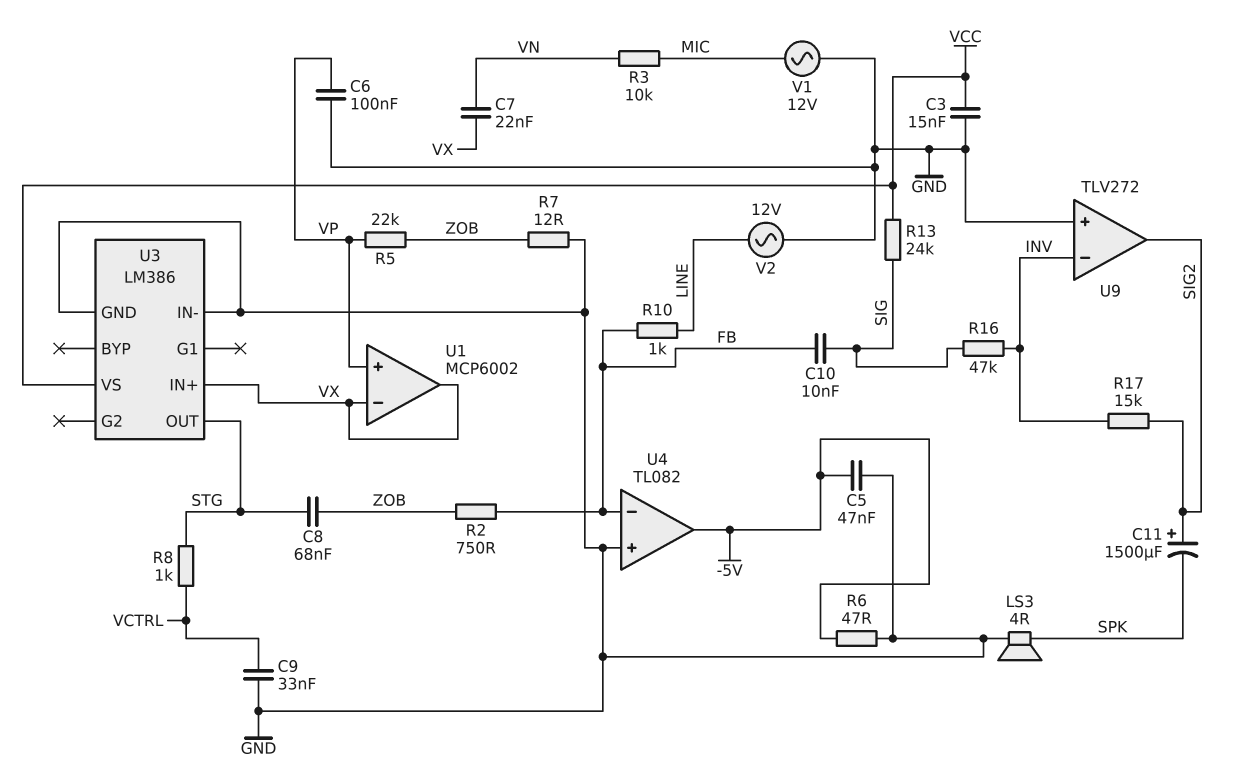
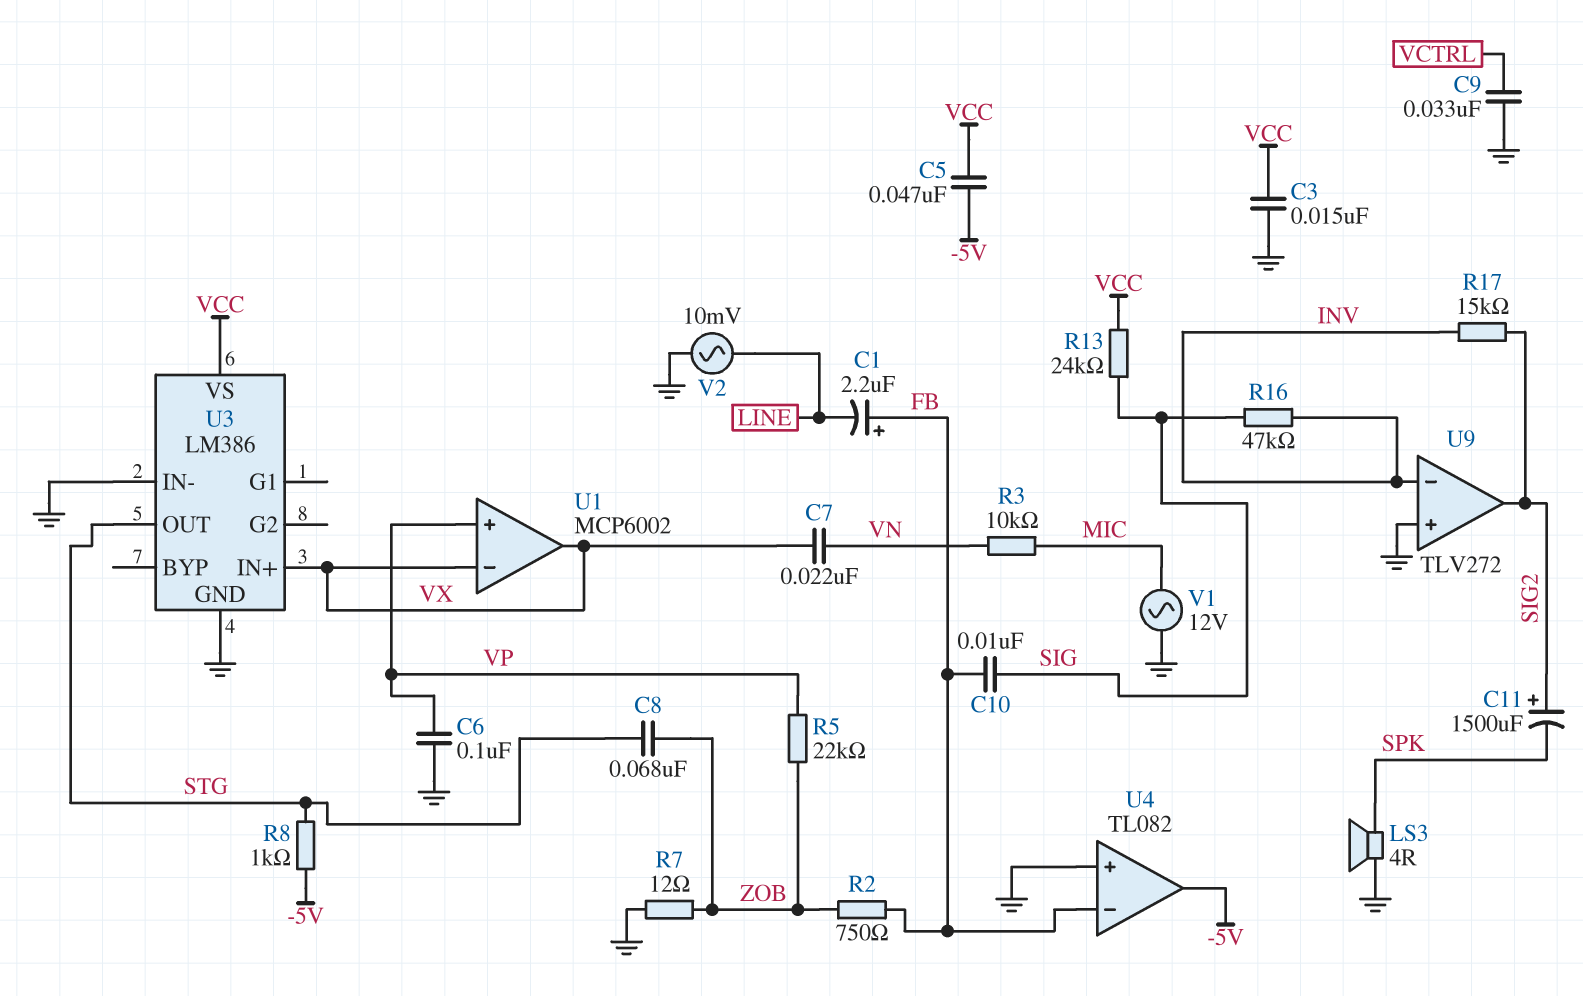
C1: none -> 2.2uF (plus FB, minus LINE)
C5: 47nF (-5V, GND) -> 47nF (-5V, VCC)
R6: 47 (-5V, GND) -> none
R8: 1k (STG, VCTRL) -> 1k (-5V, STG)
R10: 1k (FB, LINE) -> none
V2: AC 12V (GND, LINE) -> AC 10mV (GND, LINE)

